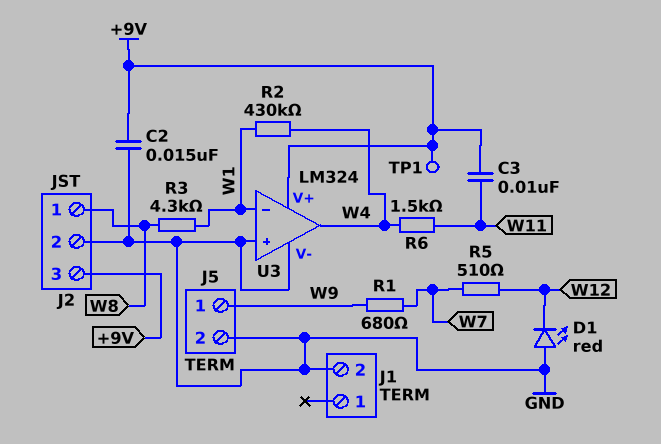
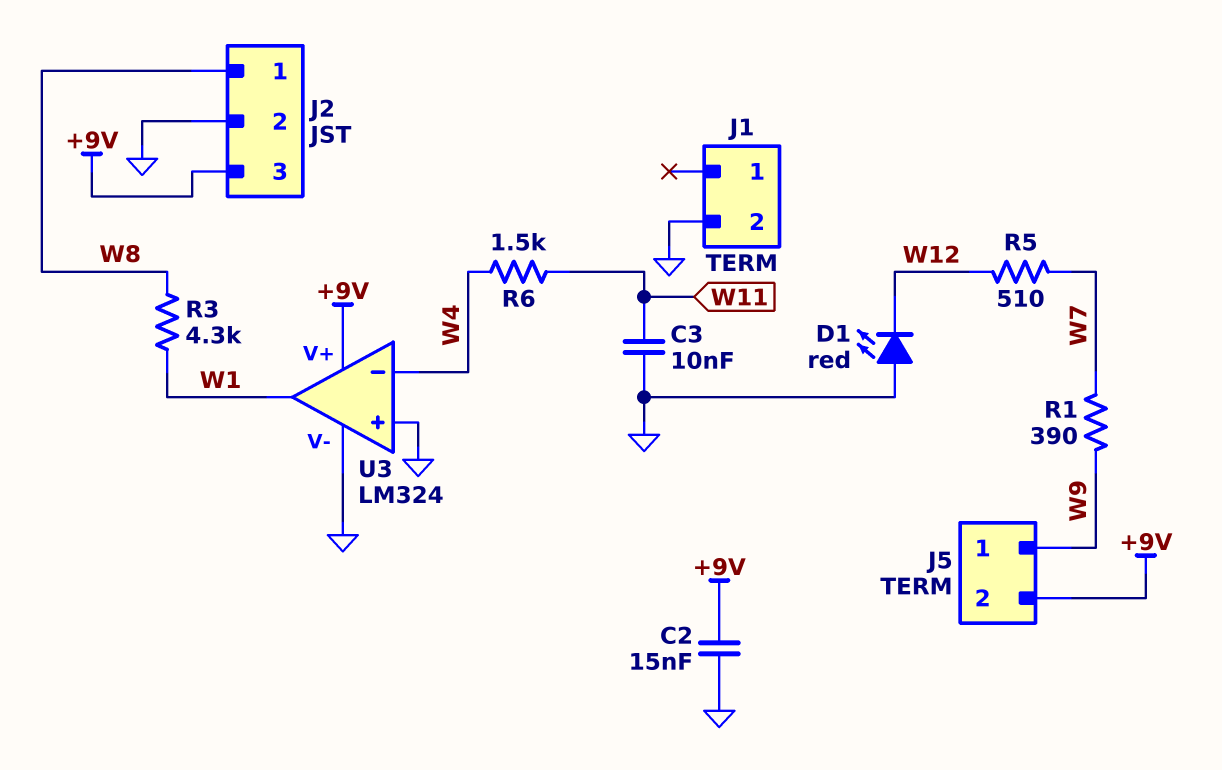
C3: 10nF (+9V, W11) -> 10nF (GND, W11)
J5 pin 2: GND -> +9V
R1: 680 (W7, W9) -> 390 (W7, W9)
R2: 430k (W1, W4) -> none
TP1: test point (+9V) -> none
U3 pin in-: W1 -> W4
U3 pin out: W4 -> W1

